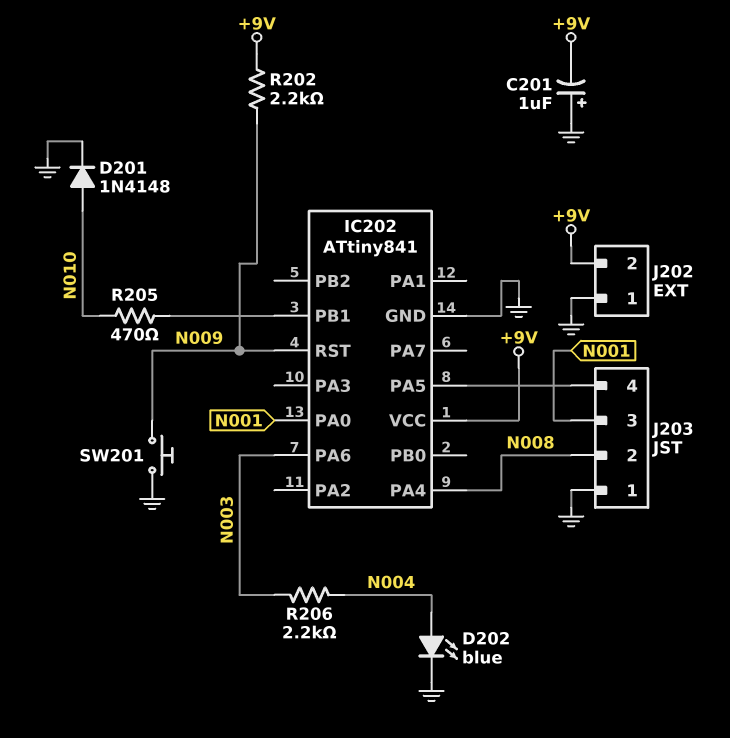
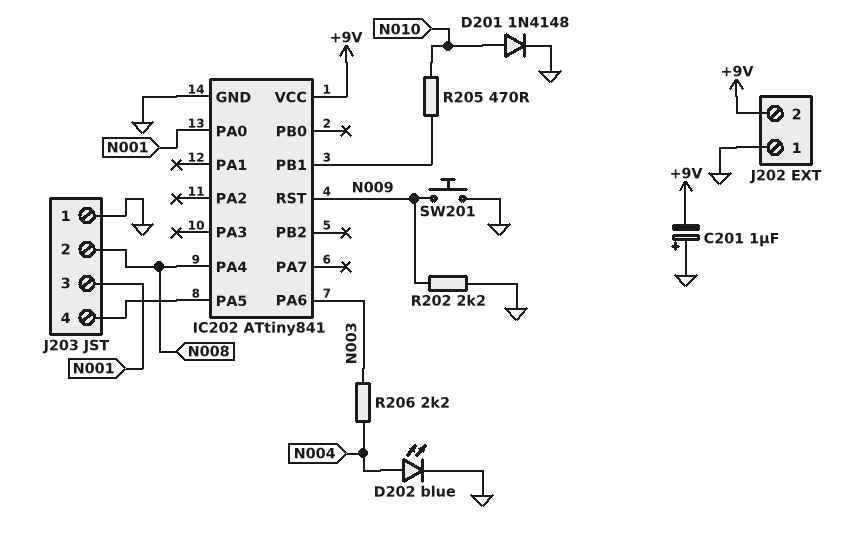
R202: 2.2k (+9V, N009) -> 2.2k (GND, N009)

